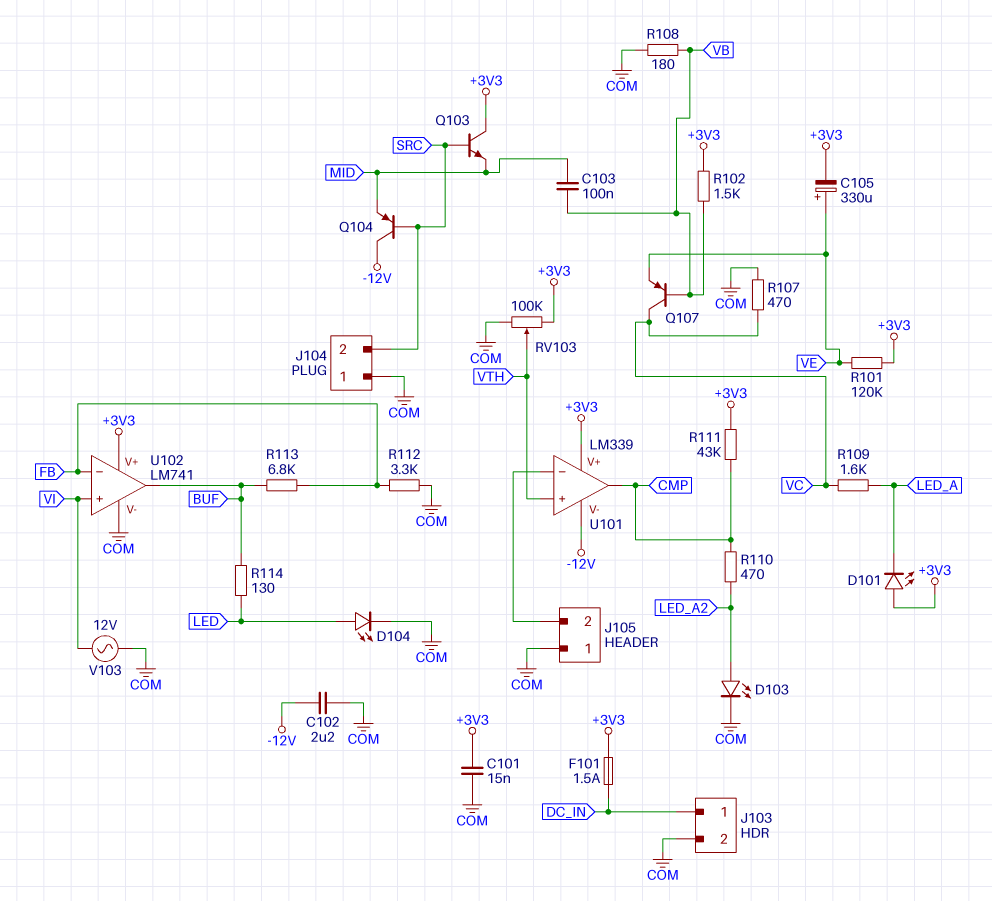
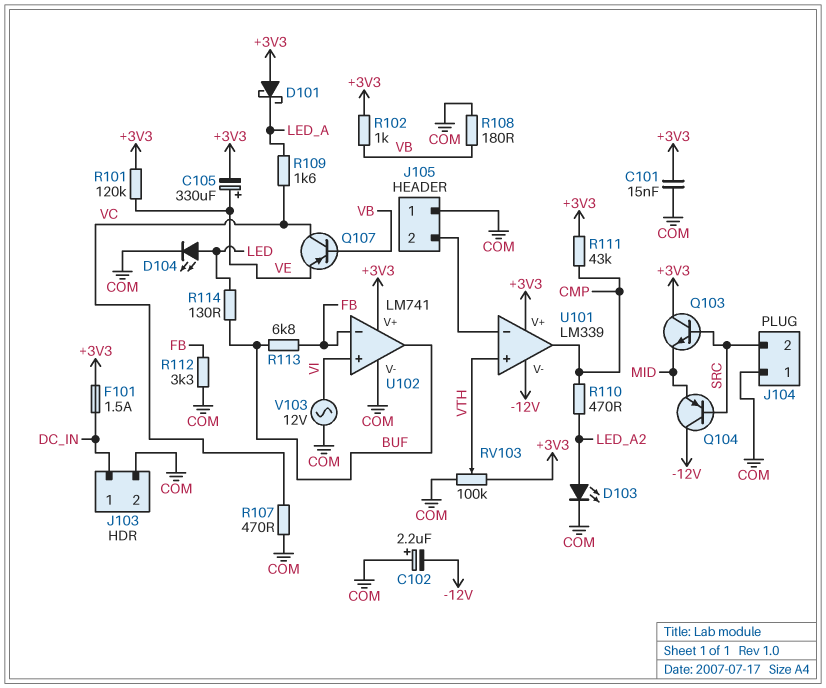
C102: 2.2uF (-12V, COM) -> 2.2uF (plus COM, minus -12V)
C103: 100nF (MID, VB) -> none
D101: LED (A +3V3, K LED_A) -> schottky (A +3V3, K LED_A)
R102: 1.5k (+3V3, VB) -> 1k (+3V3, VB)

